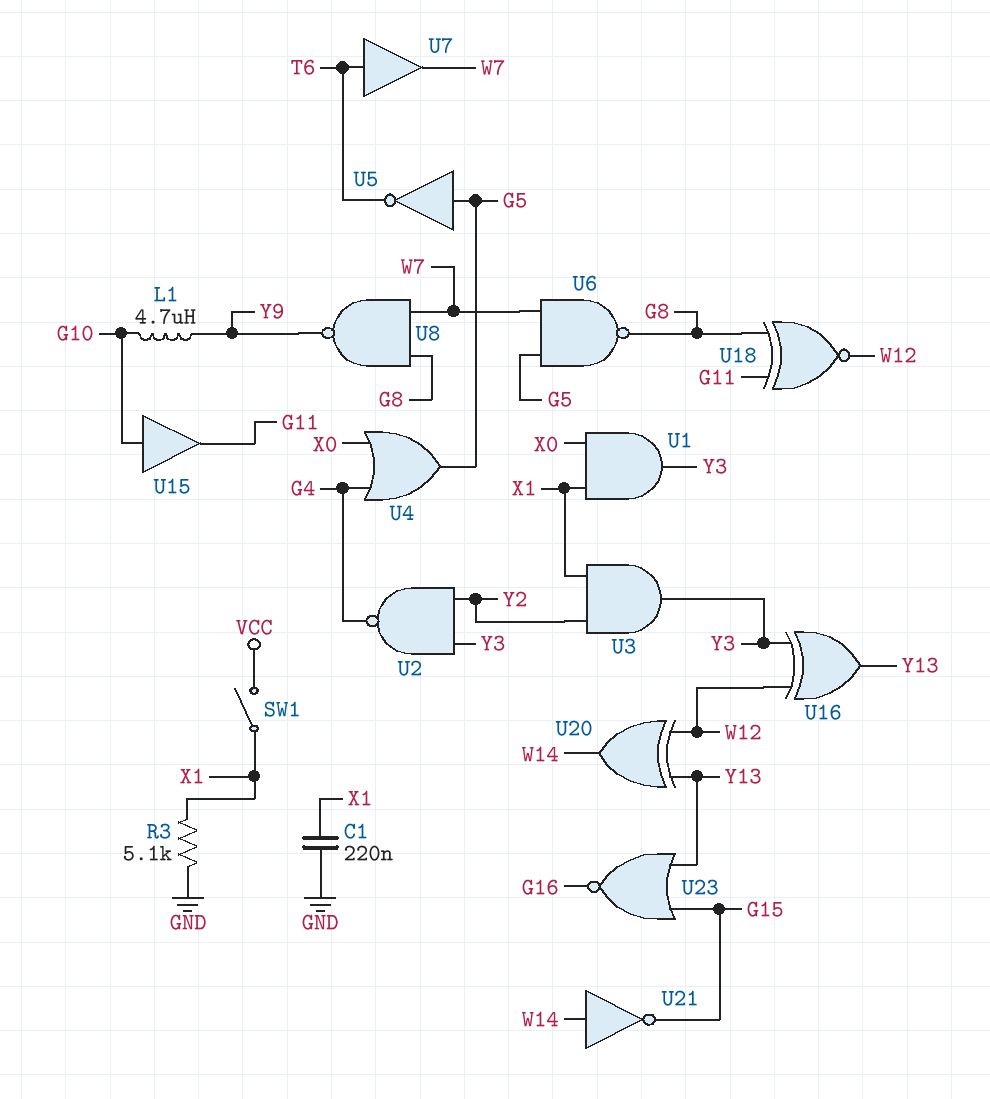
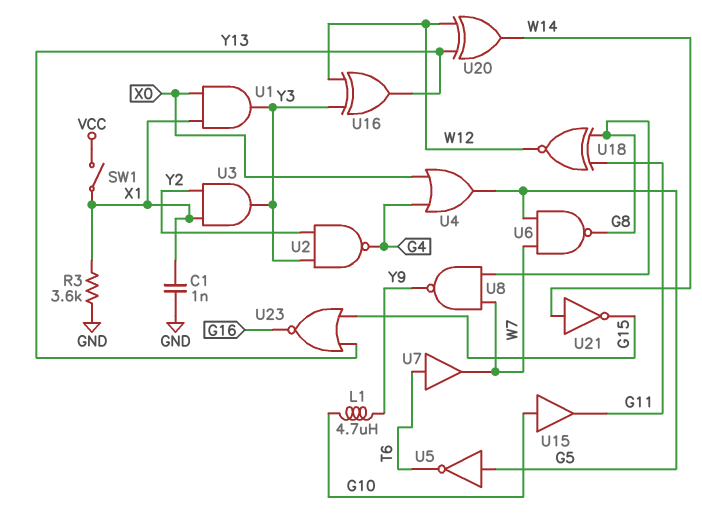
C1: 220nF (GND, X1) -> 1nF (GND, X1)
R3: 5.1k (GND, X1) -> 3.6k (GND, X1)

